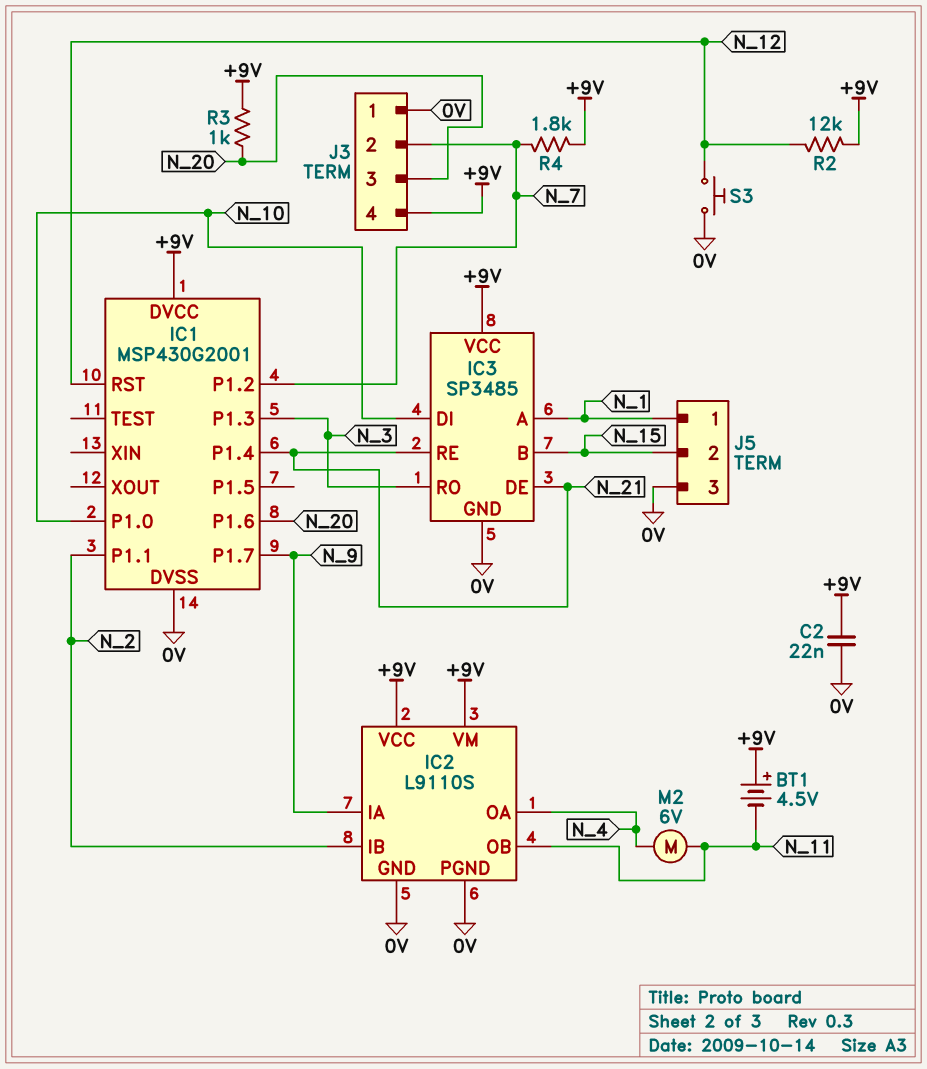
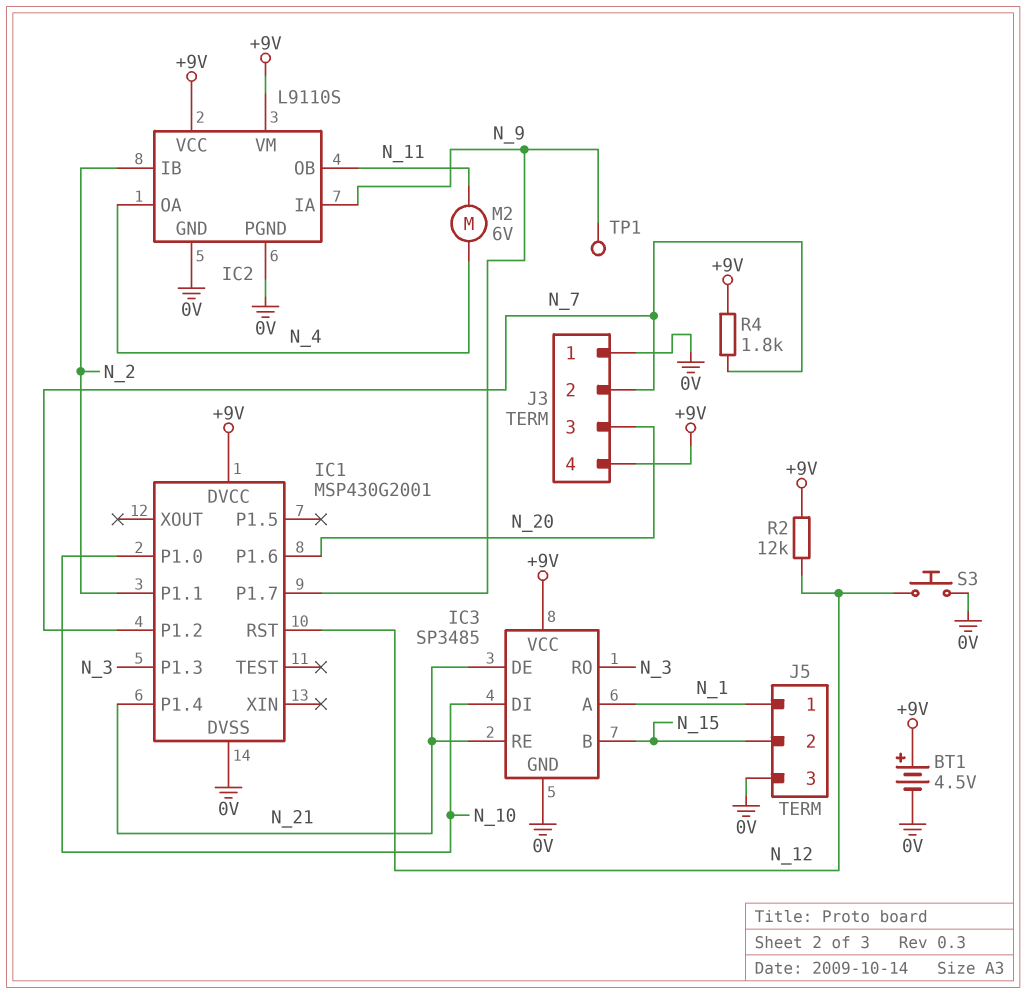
BT1: 4.5V (plus +9V, minus N_11) -> 4.5V (plus +9V, minus 0V)
C2: 22nF (+9V, 0V) -> none
R3: 1k (+9V, N_20) -> none
TP1: none -> test point (N_9)

